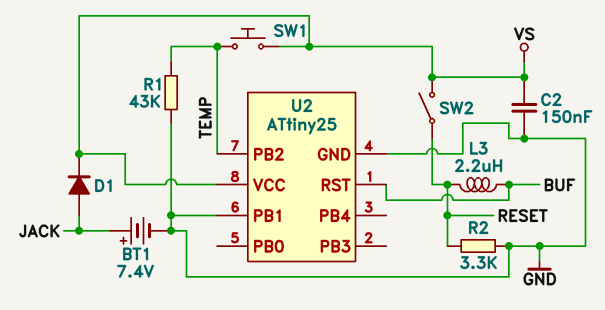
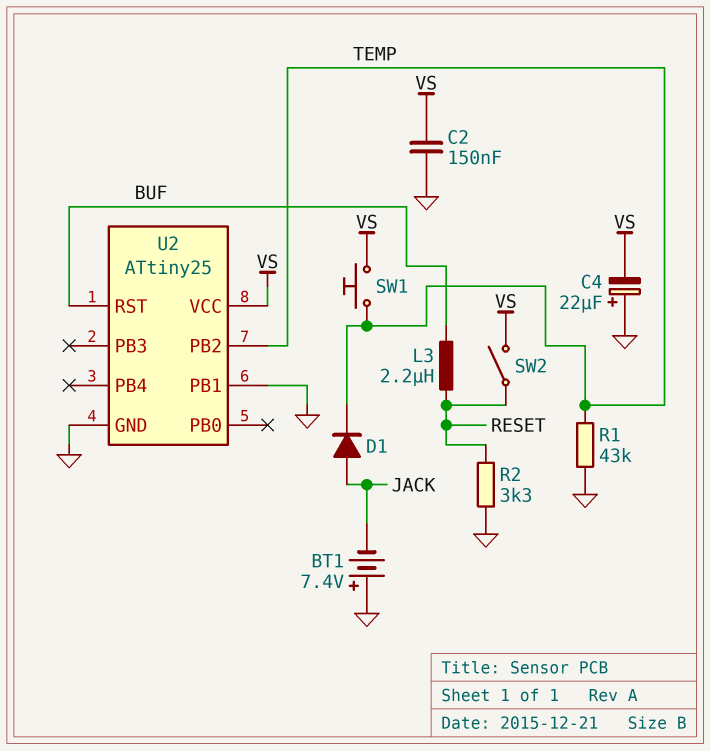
BT1: 7.4V (plus JACK, minus GND) -> 7.4V (plus GND, minus JACK)
C4: none -> 22uF (plus GND, minus VS)
D1: diode (A JACK, K VS) -> diode (A JACK, K TEMP)

